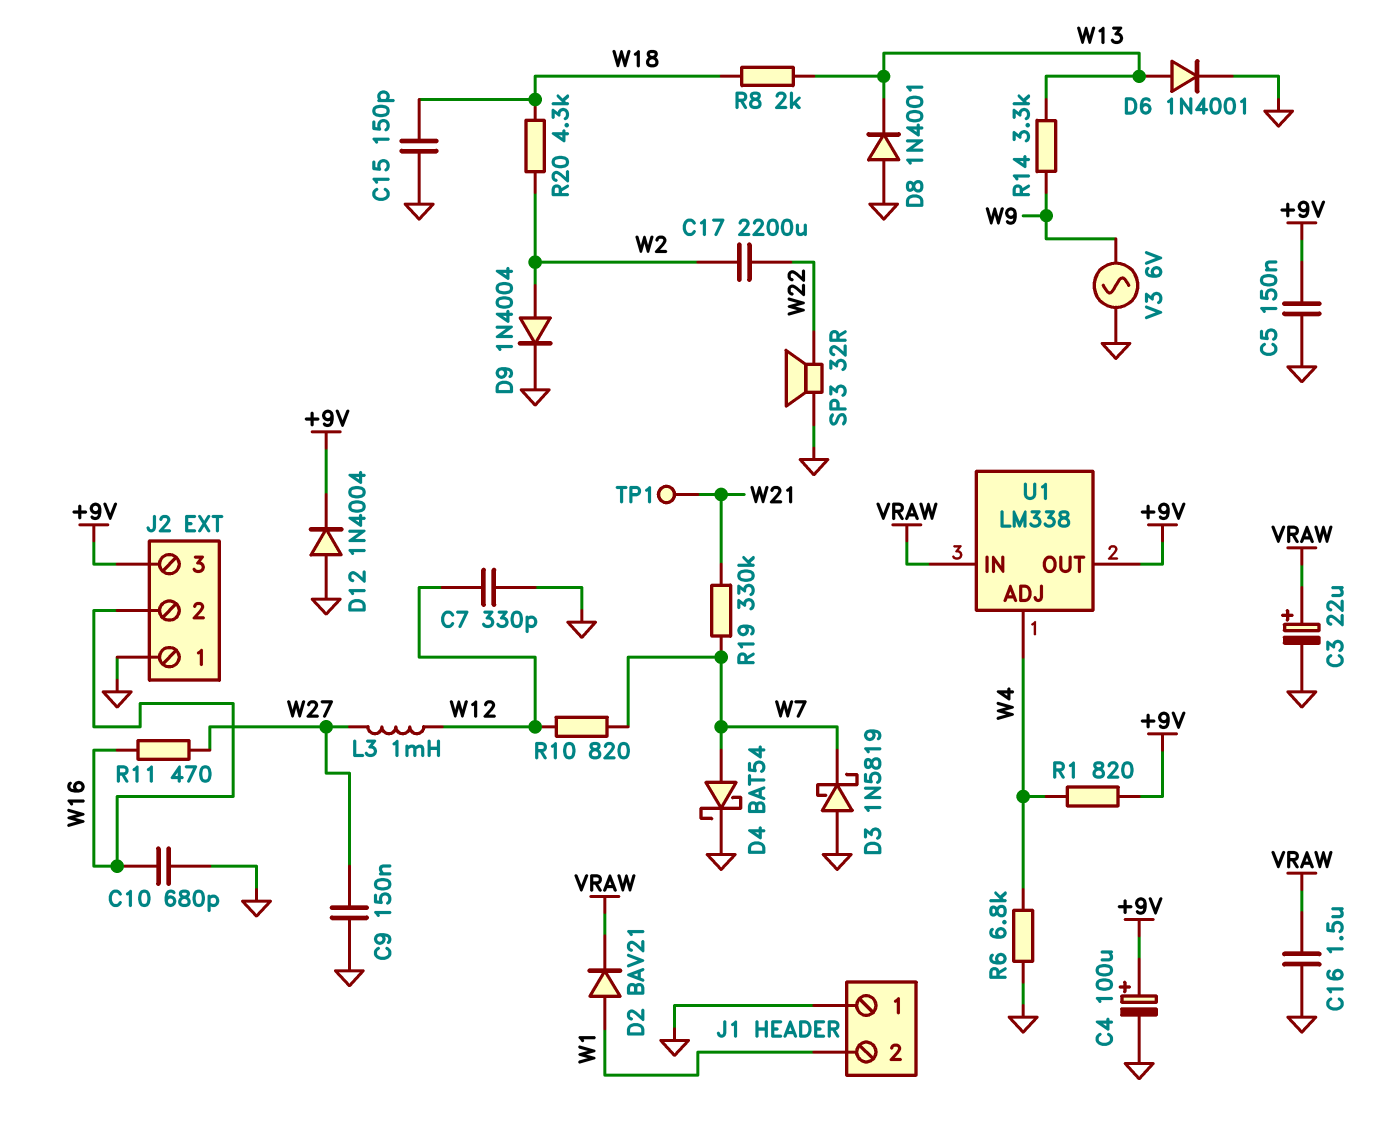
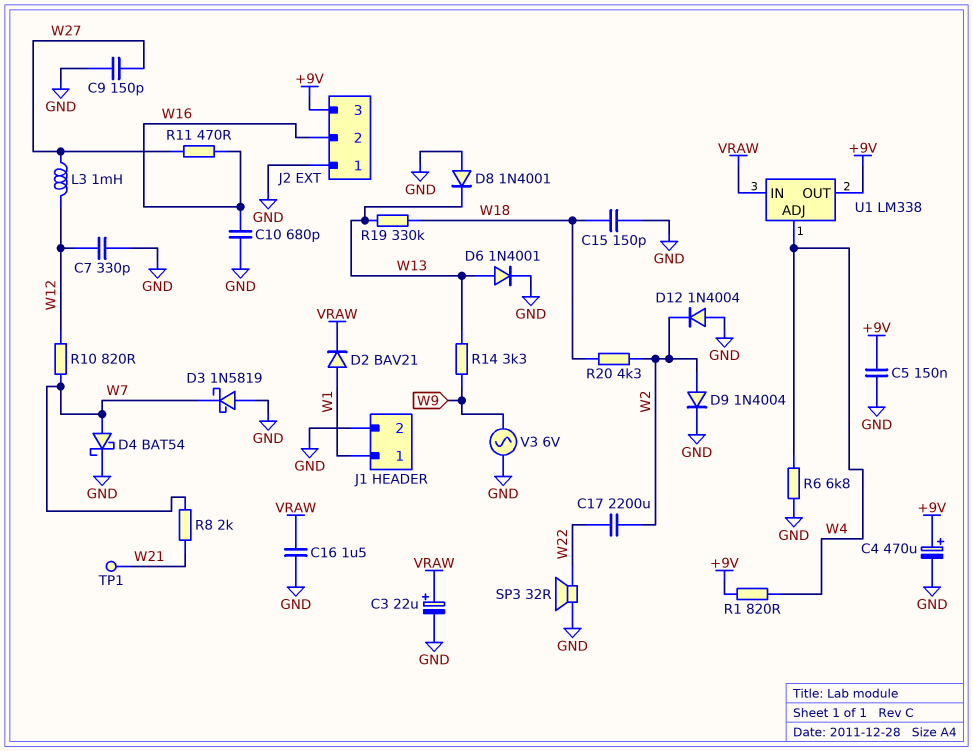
C4: 100uF (plus +9V, minus GND) -> 470uF (plus +9V, minus GND)
C9: 150nF (GND, W27) -> 150pF (GND, W27)
D12: diode 1N4004 (A GND, K +9V) -> diode 1N4004 (A GND, K W2)
J1 pin 1: GND -> W1
J1 pin 2: W1 -> GND
R8: 2k (W13, W18) -> 2k (W7, W21)
R19: 330k (W7, W21) -> 330k (W13, W18)

